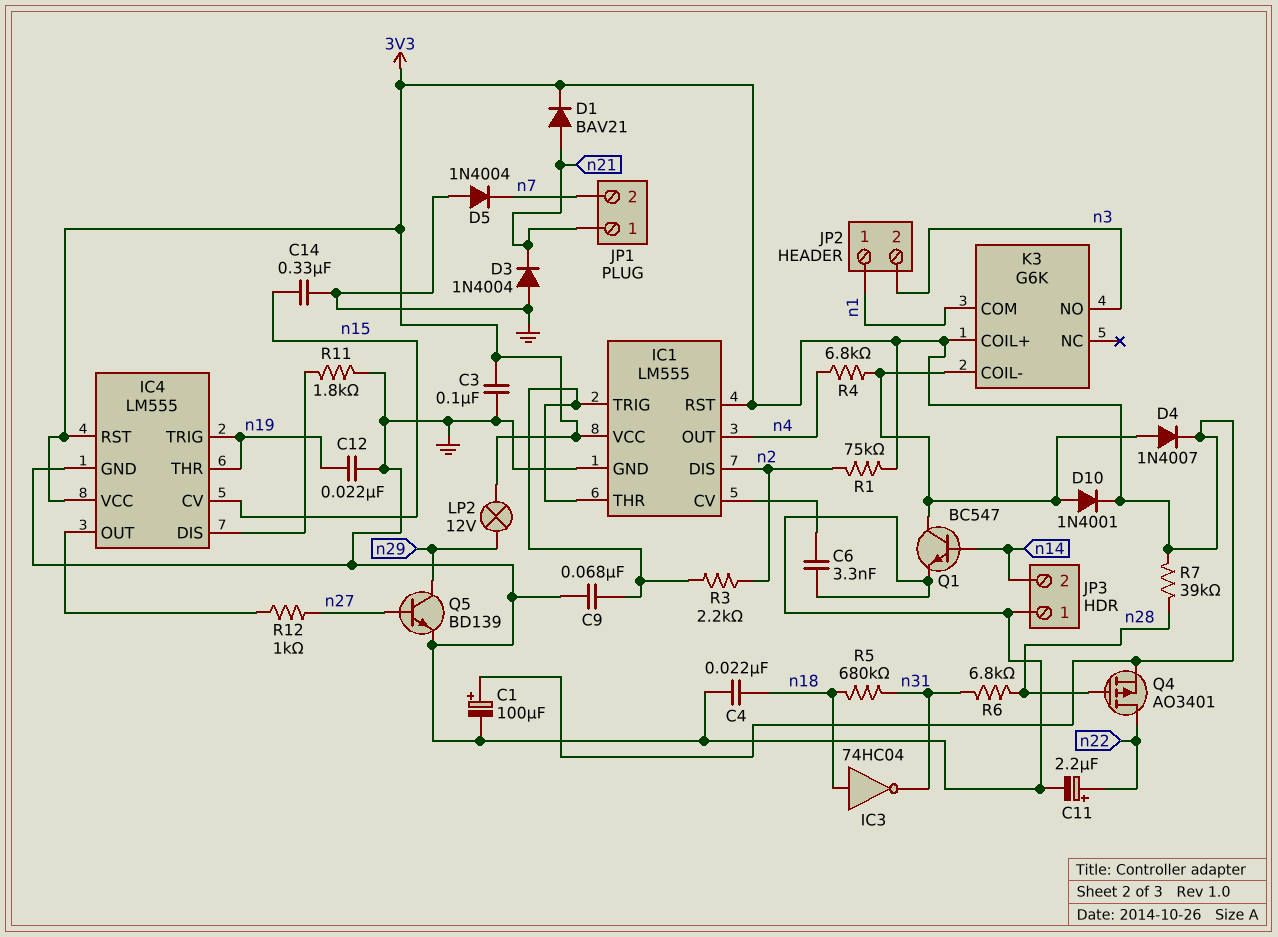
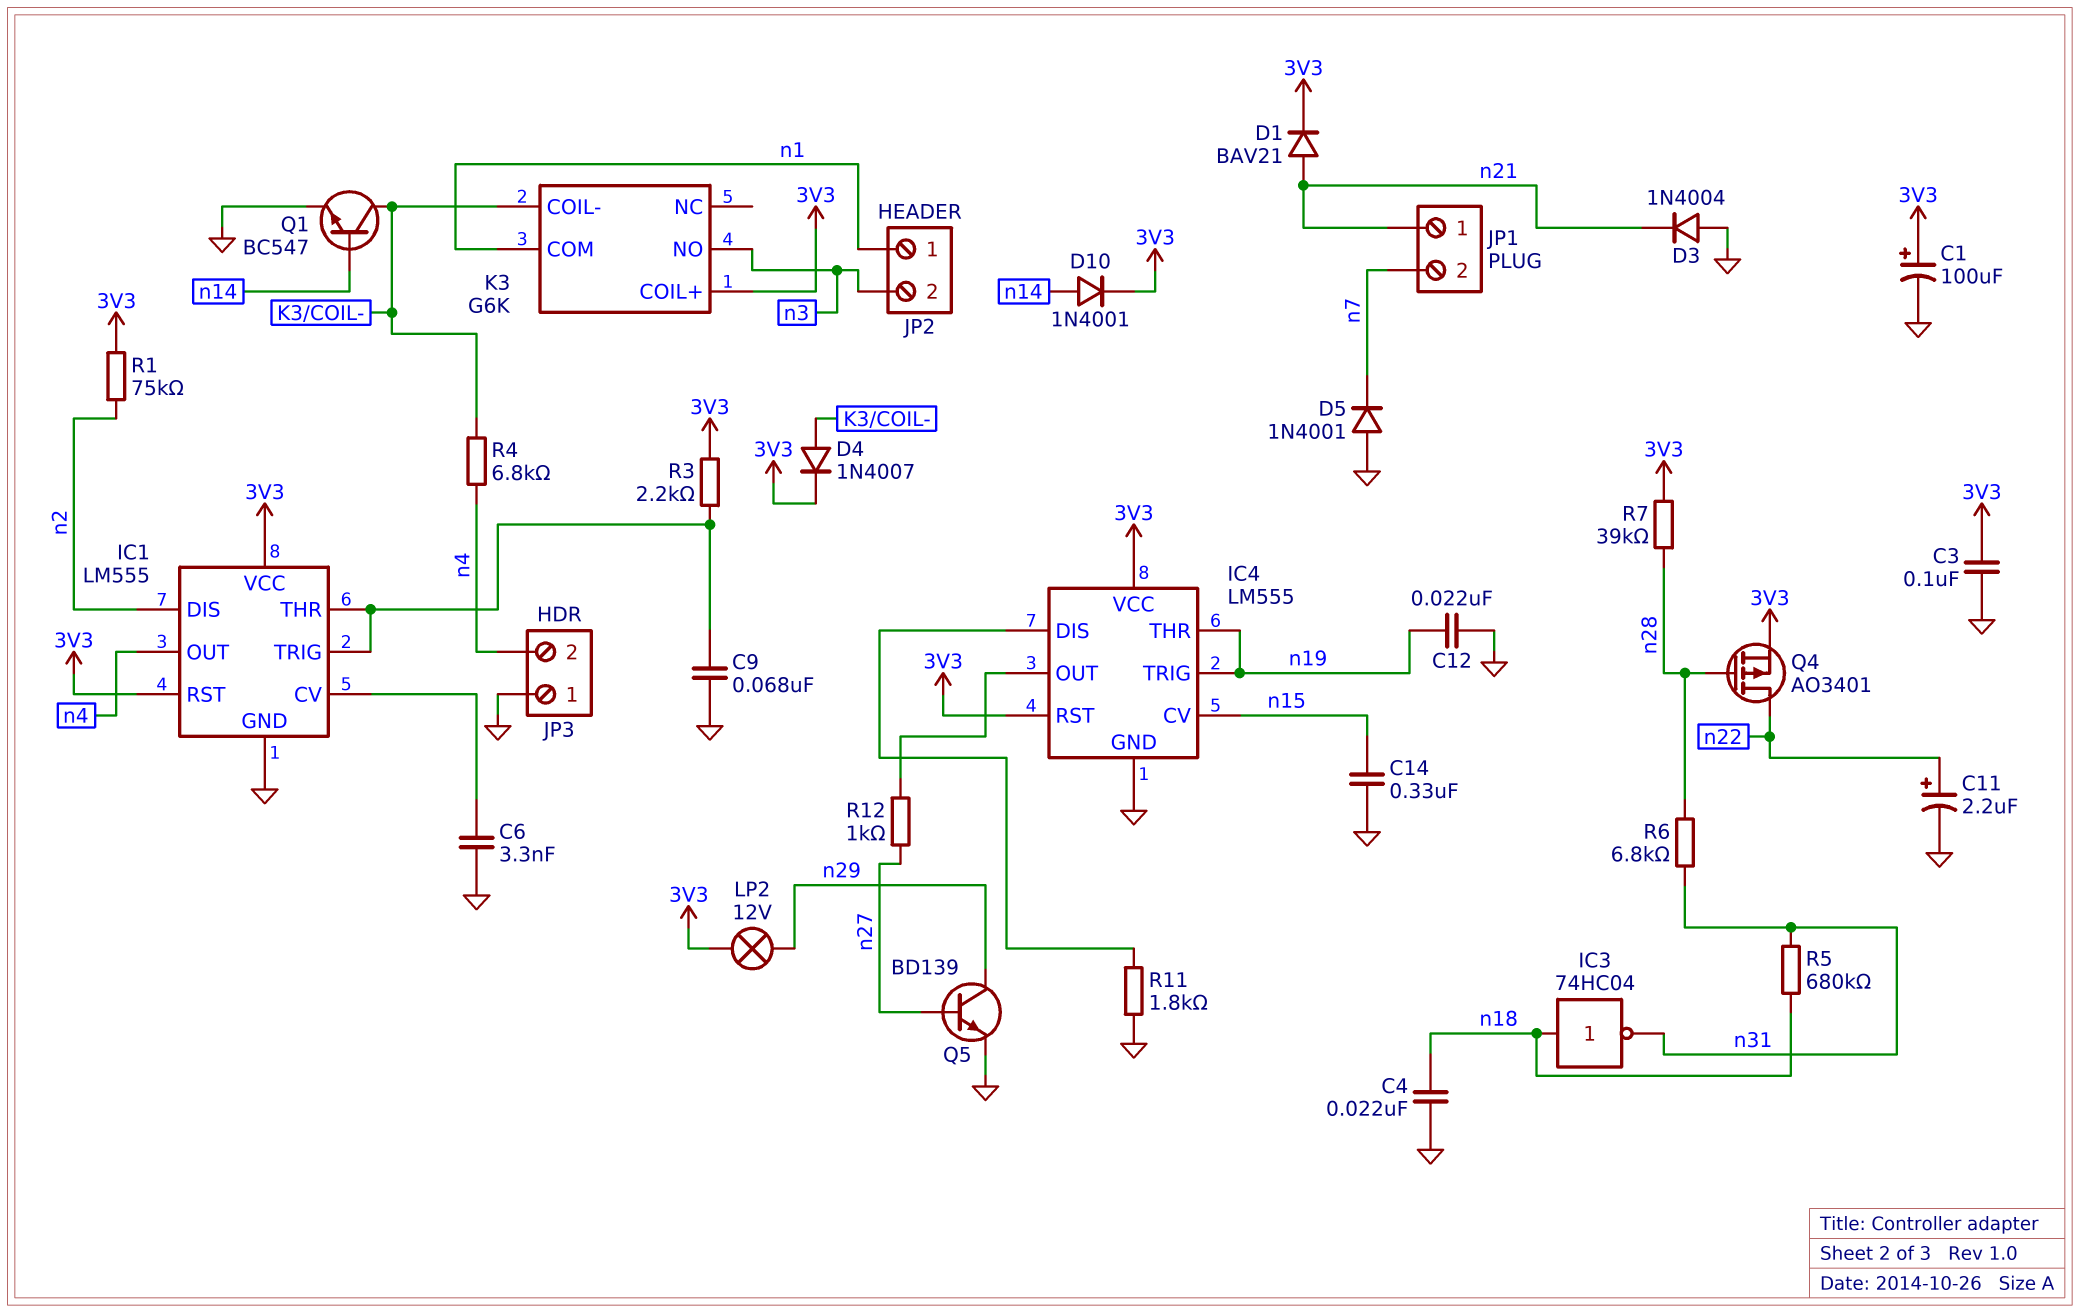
D5: diode 1N4004 (A GND, K n7) -> diode 1N4001 (A GND, K n7)
D10: diode 1N4001 (A K3/COIL-, K 3V3) -> diode 1N4001 (A n14, K 3V3)
JP3 pin 2: n14 -> n4
R3: 2.2k (IC1/THR, n2) -> 2.2k (3V3, IC1/THR)

